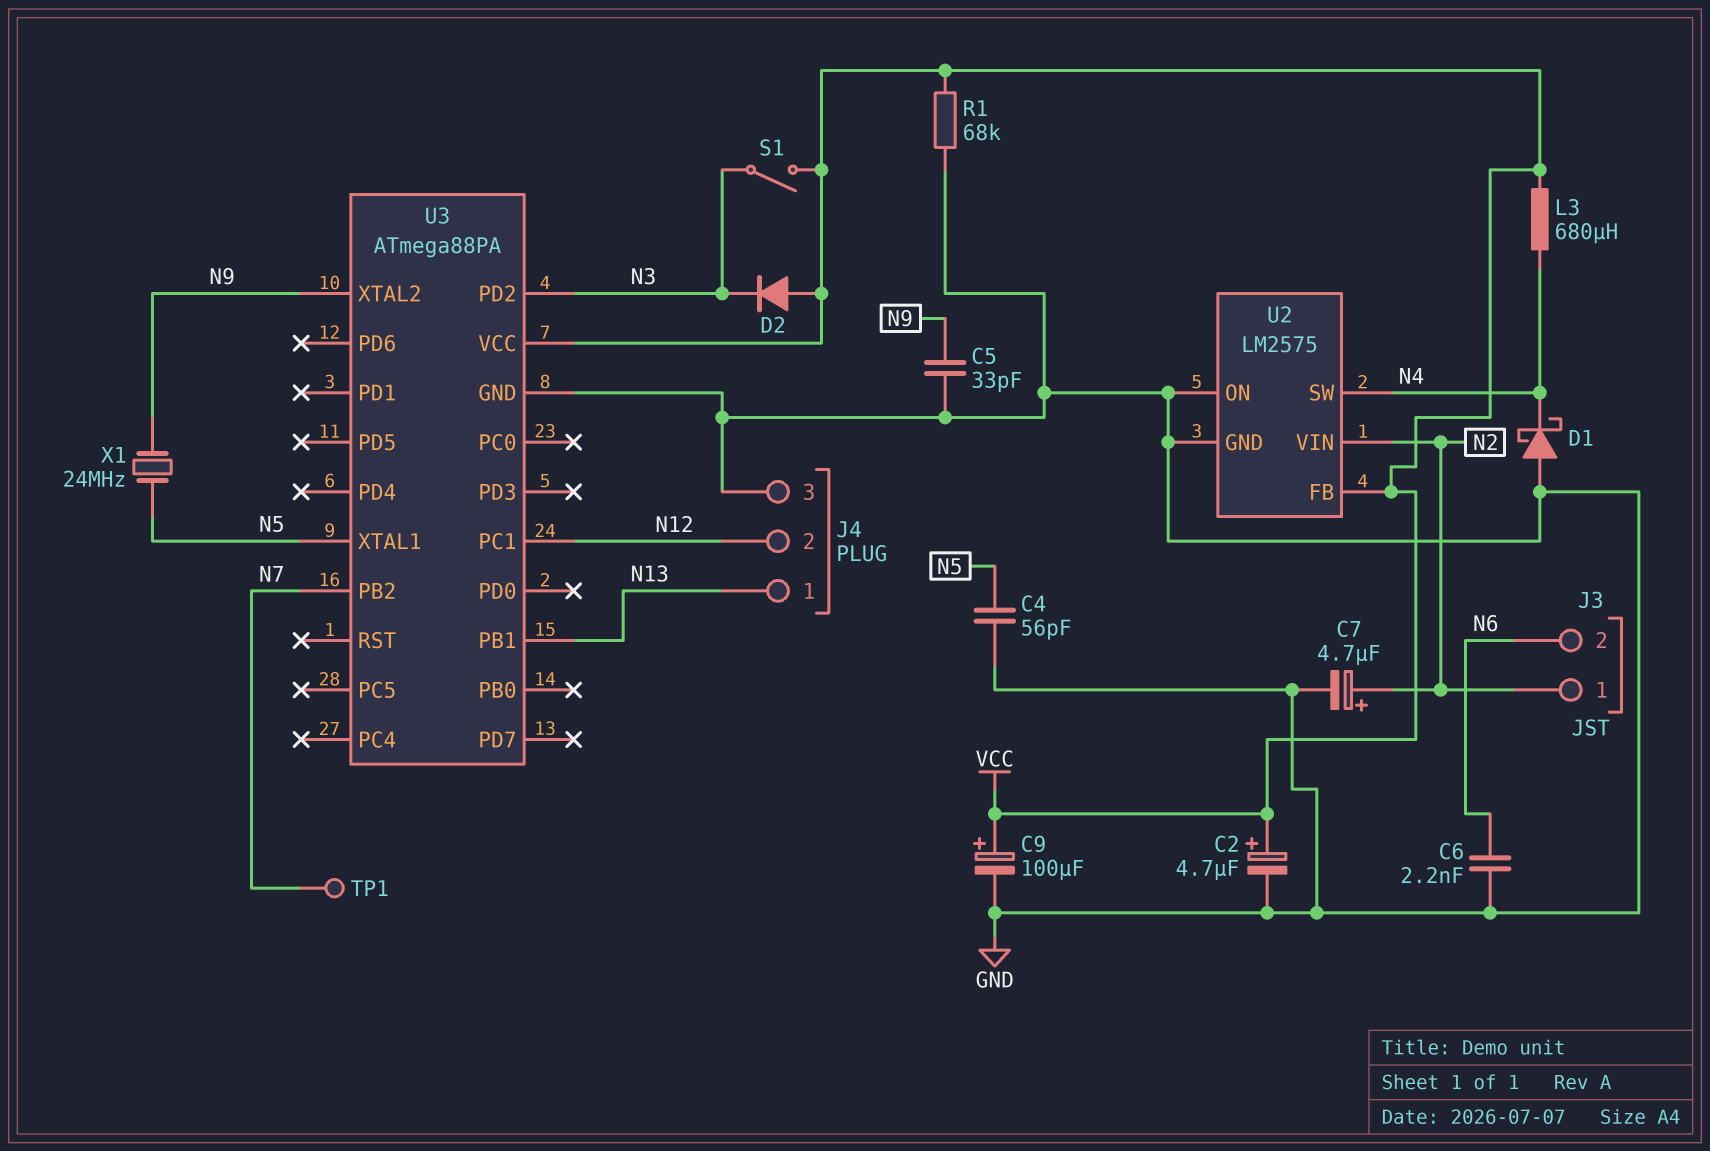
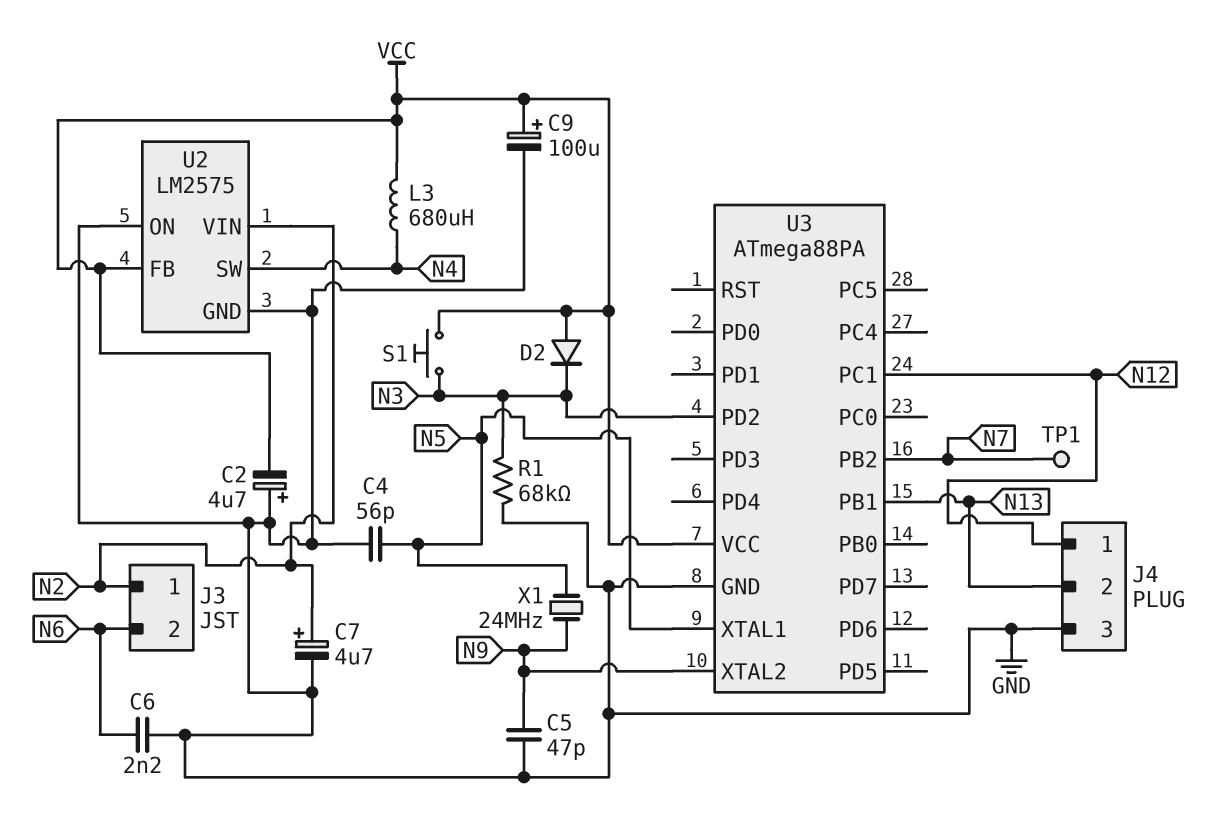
C2: 4.7uF (plus VCC, minus GND) -> 4.7uF (plus GND, minus VCC)
C5: 33pF (GND, N9) -> 47pF (GND, N9)
D1: schottky (A GND, K N4) -> none
J4 pin 1: N13 -> N12
J4 pin 2: N12 -> N13
R1: 68k (GND, VCC) -> 68k (GND, N3)
S1: switch (N3, VCC) -> button (N3, VCC)

